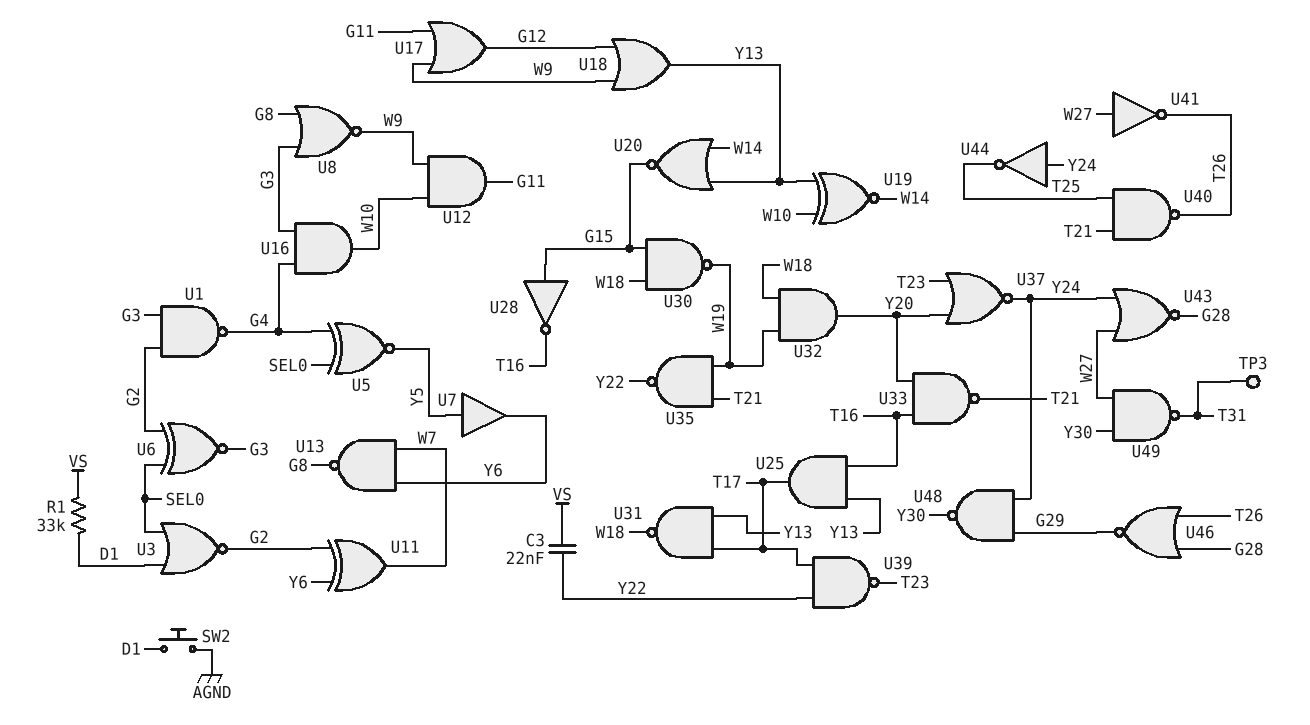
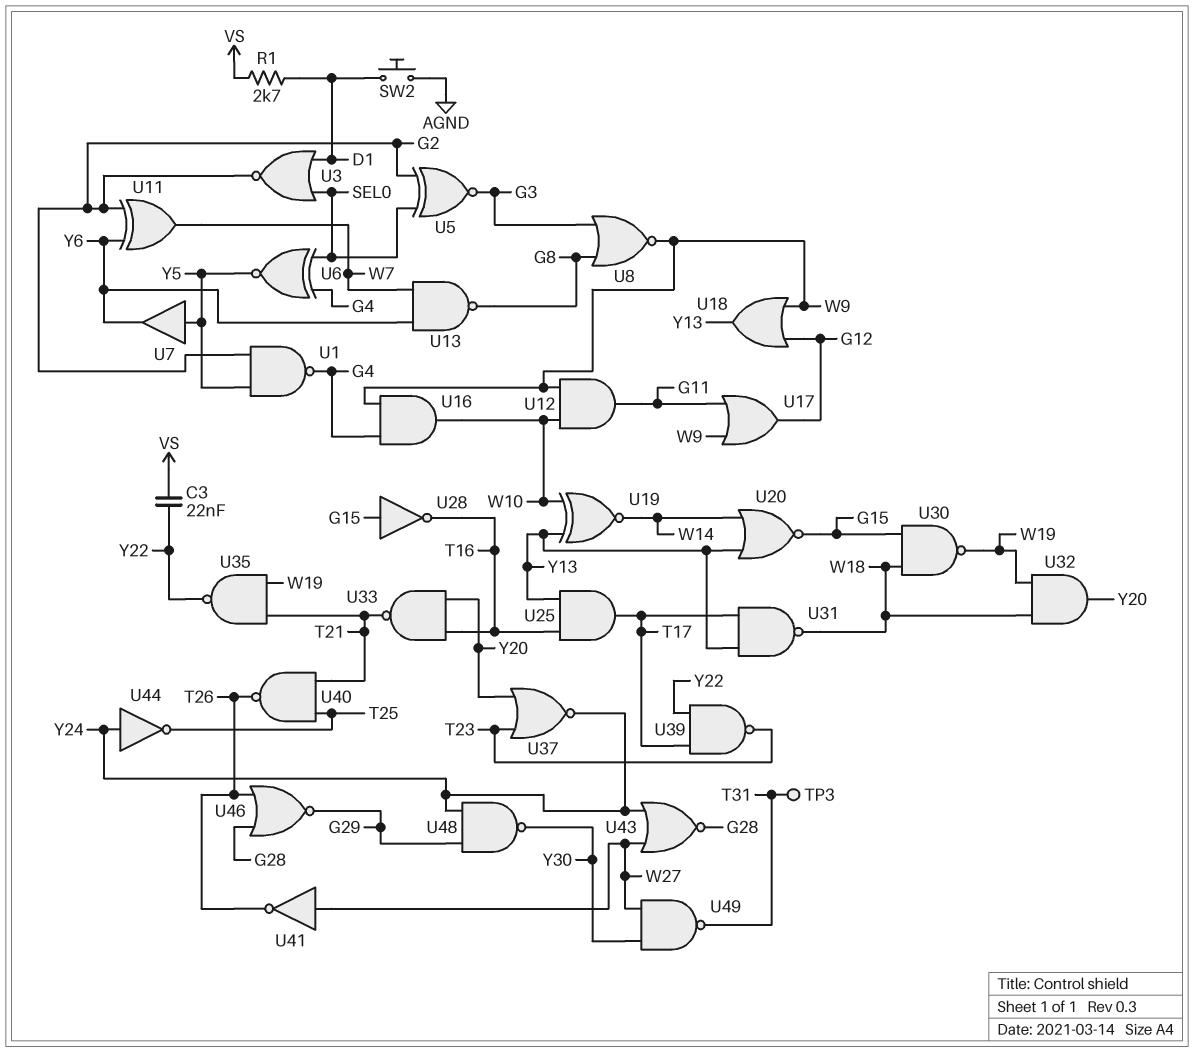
R1: 33k (D1, VS) -> 2.7k (D1, VS)
U1: NAND (in G2, in G3, out G4) -> NAND (in G2, in Y5, out G4)
U5: XNOR (in G4, in SEL0, out Y5) -> XNOR (in G2, in SEL0, out G3)
U6: XNOR (in G2, in SEL0, out G3) -> XNOR (in G4, in SEL0, out Y5)
U16: AND (in G3, in G4, out W10) -> AND (in G4, in W9, out W10)

